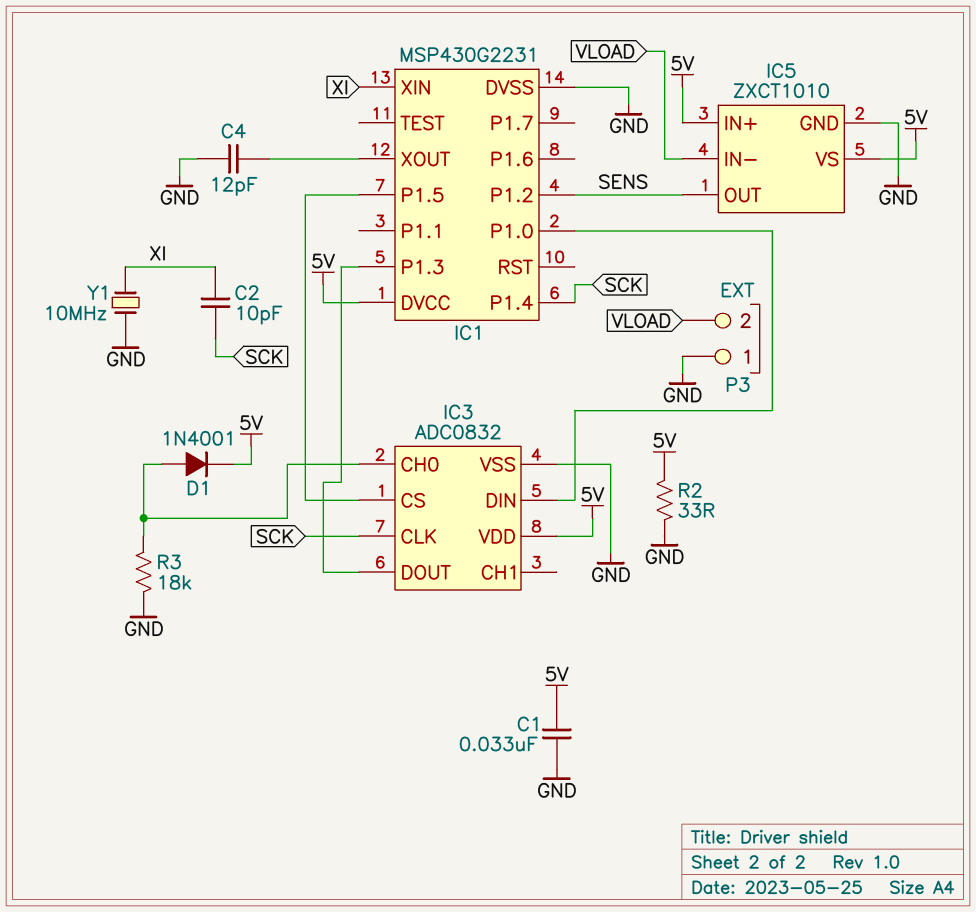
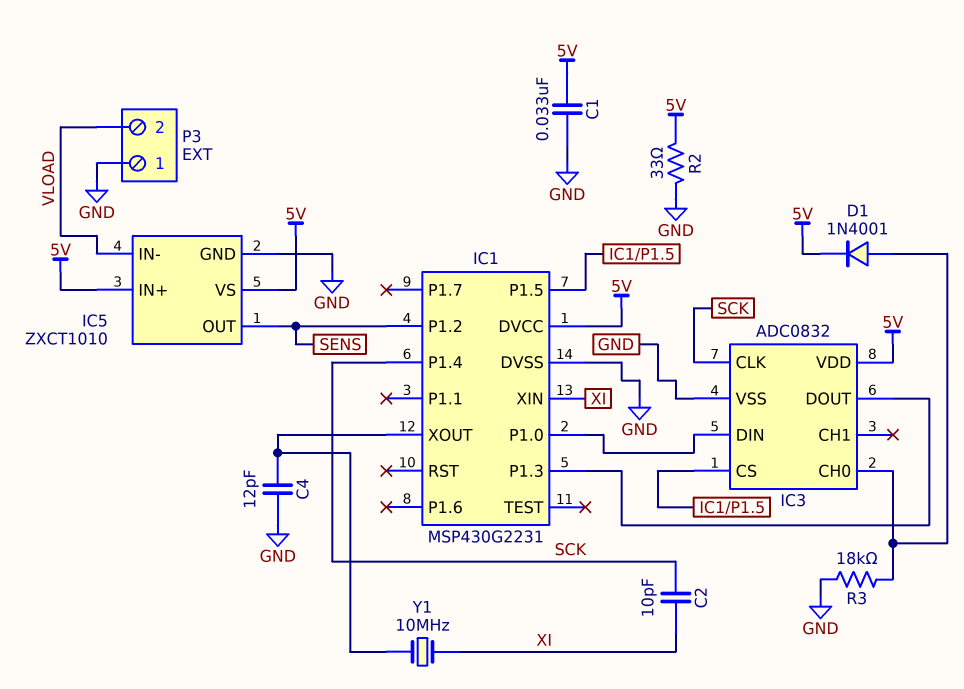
Y1: 10MHz (GND, XI) -> 10MHz (IC1/XOUT, XI)

